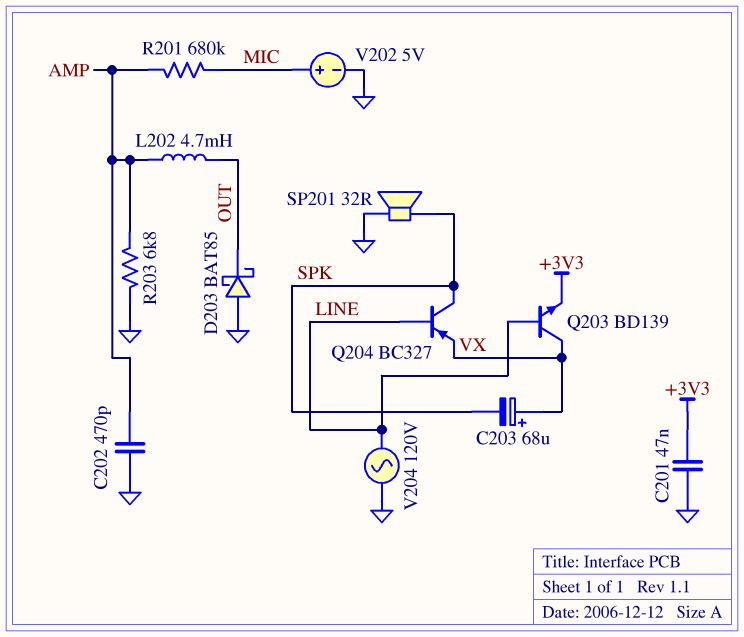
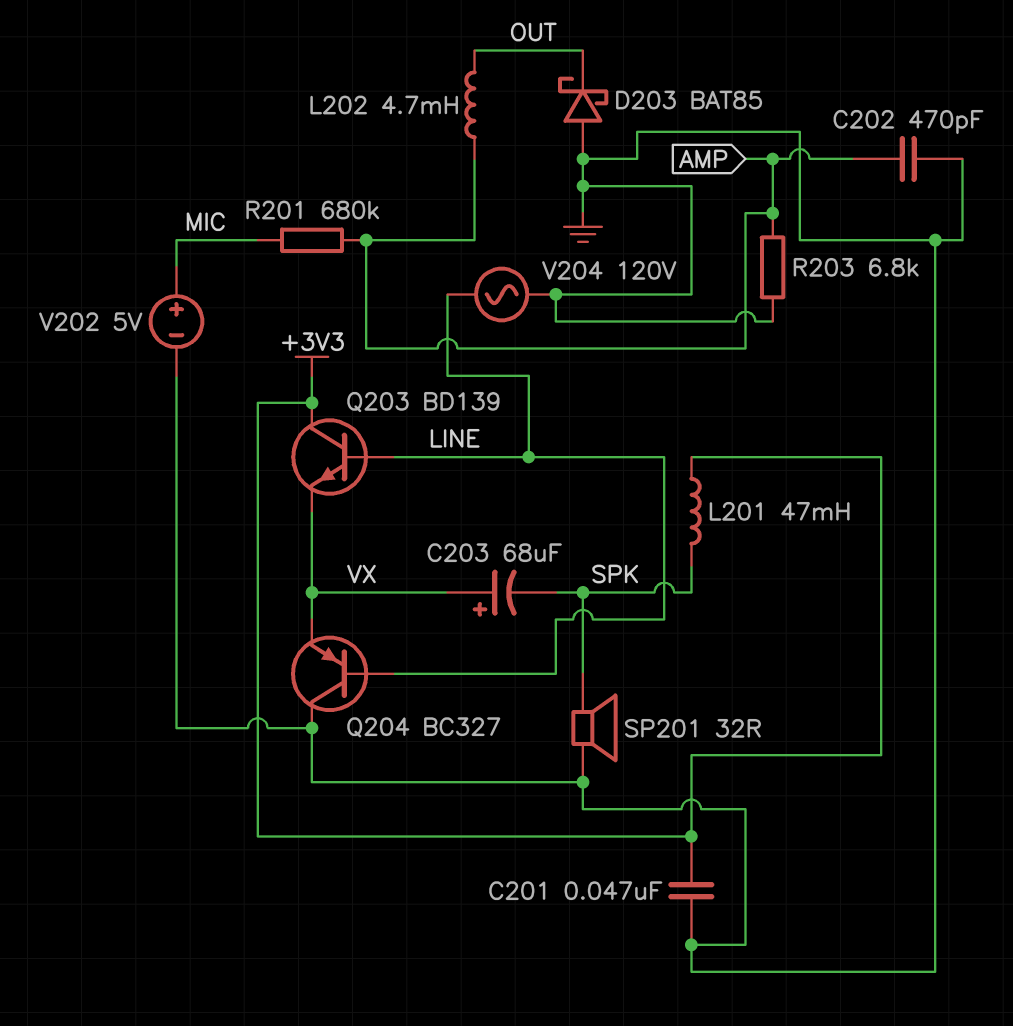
L201: none -> 47mH (+3V3, SPK)
Q203: NPN BD139 (B LINE, C VX, E +3V3) -> NPN BD139 (B LINE, C +3V3, E VX)
Q204: PNP BC327 (B LINE, C SPK, E VX) -> PNP BC327 (B LINE, C GND, E VX)

